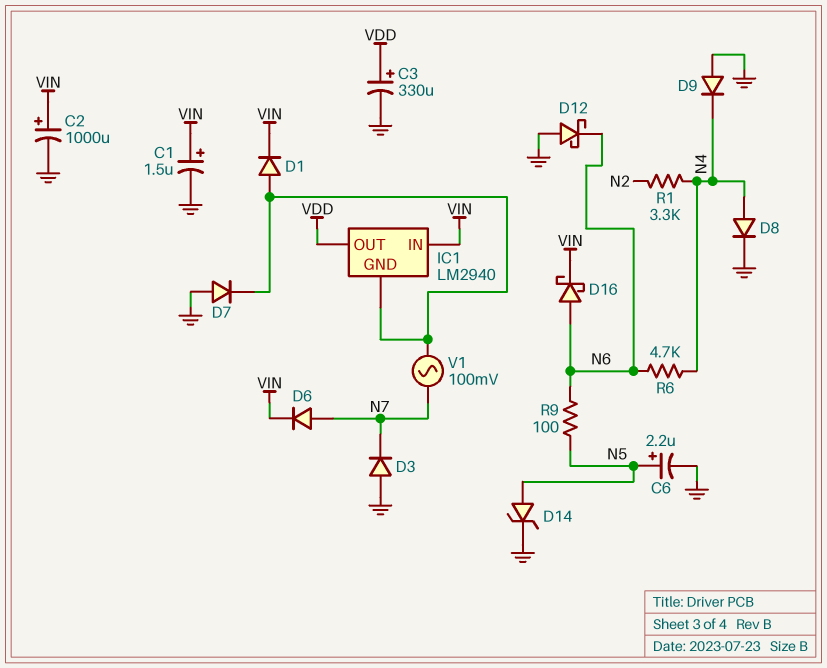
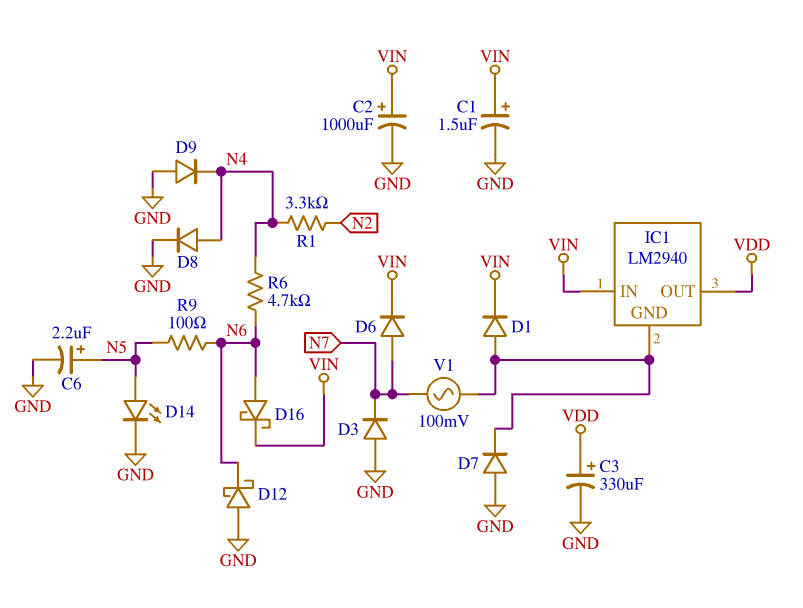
D14: zener (A N5, K GND) -> LED (A N5, K GND)

